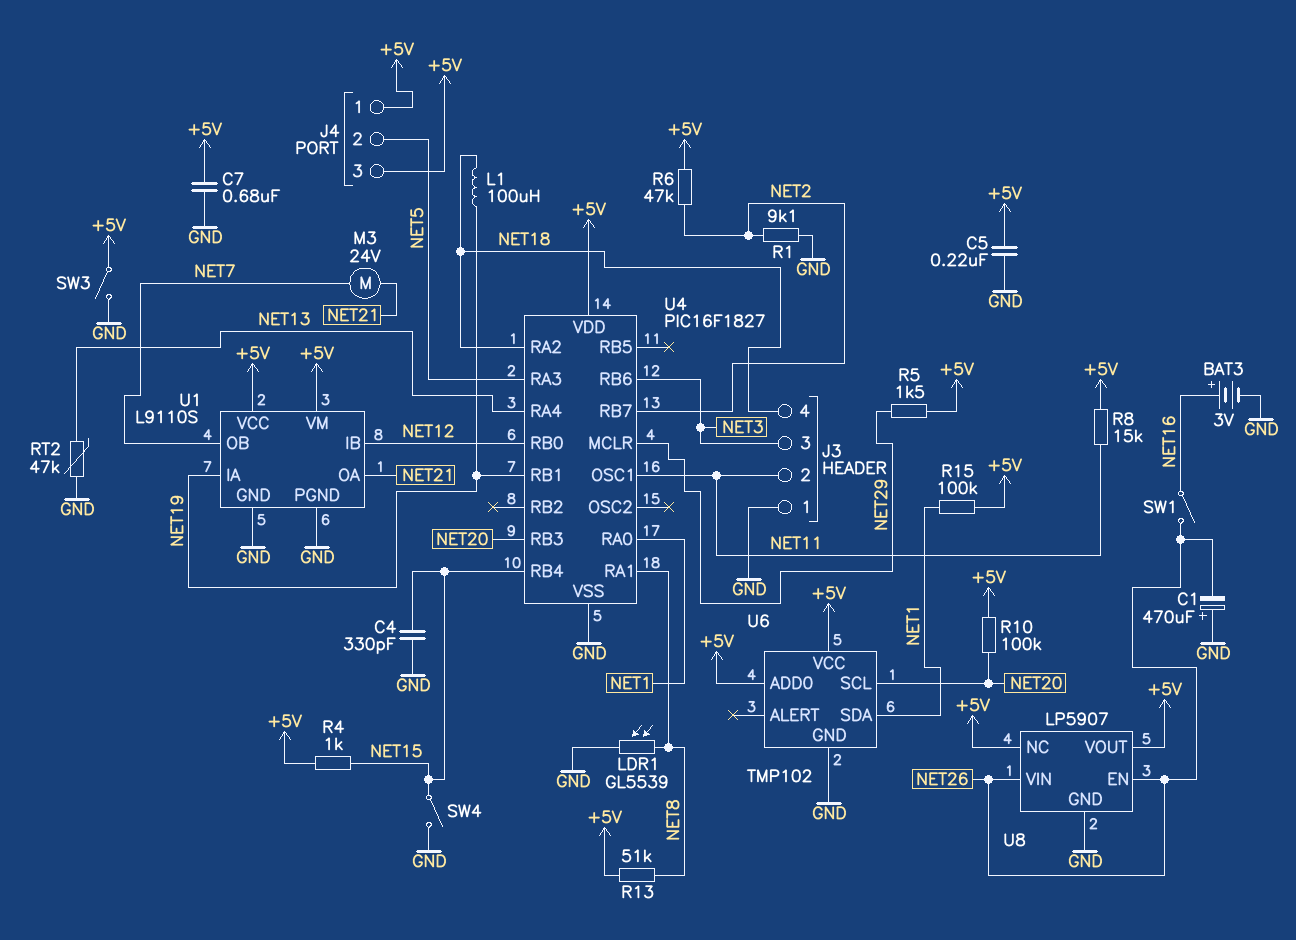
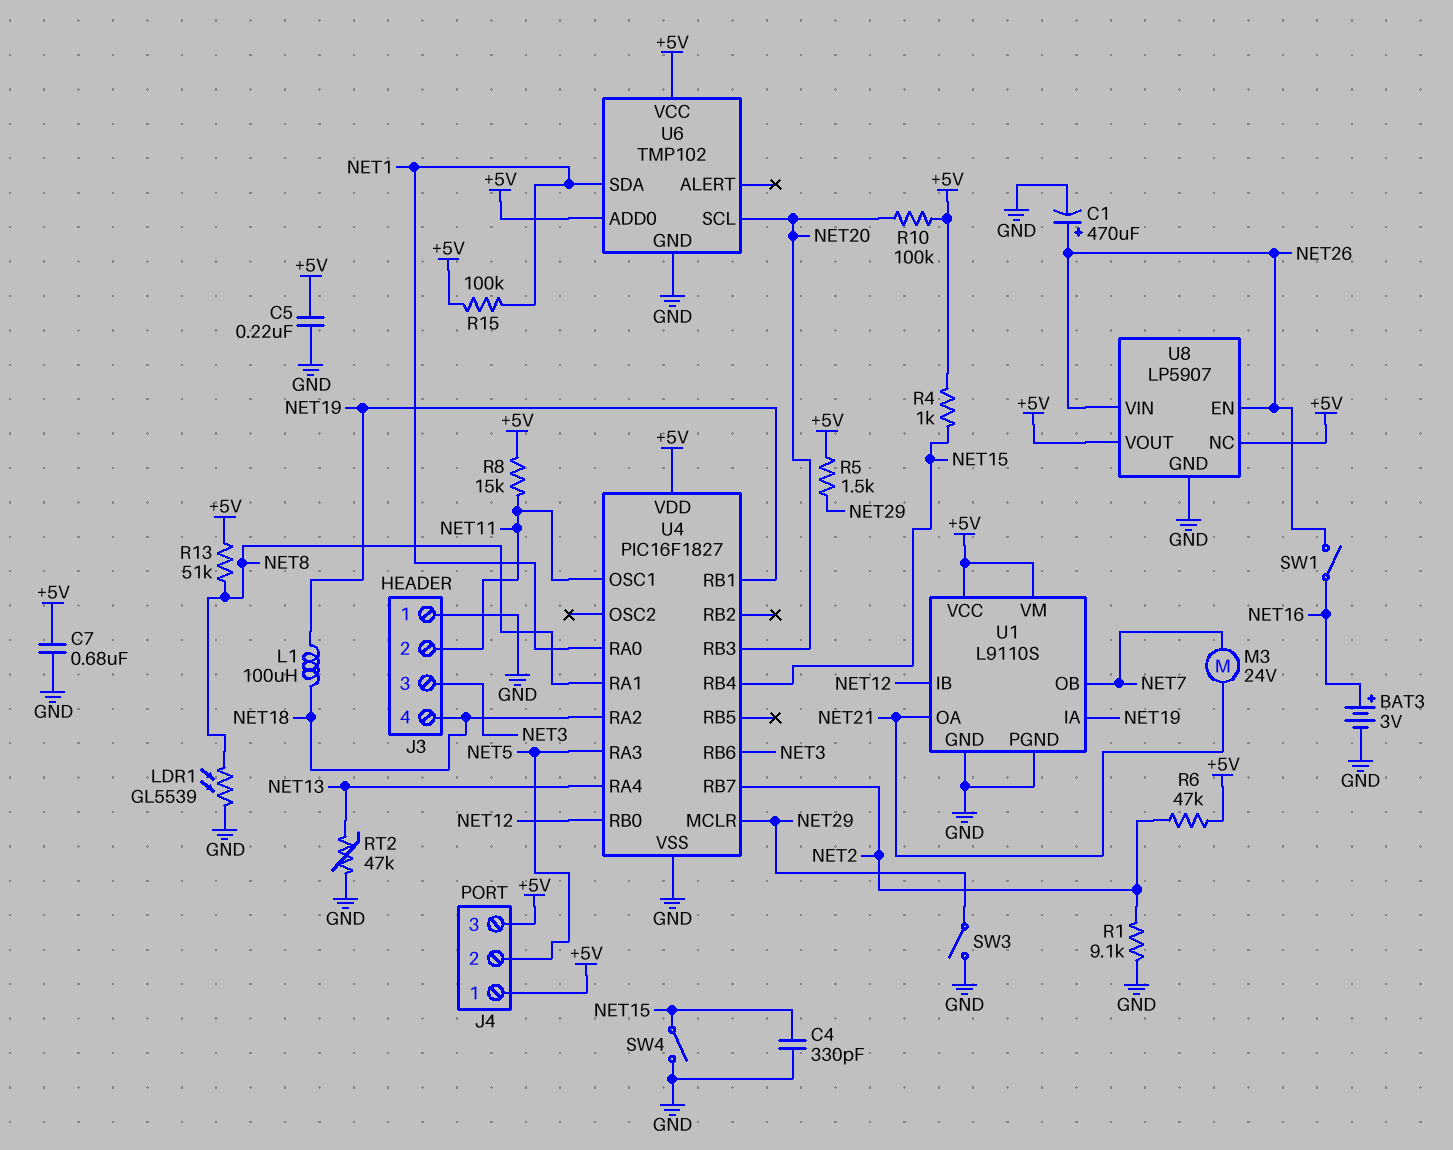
C1: 470uF (plus GND, minus NET26) -> 470uF (plus NET26, minus GND)
SW3: switch (+5V, GND) -> switch (GND, NET29)

